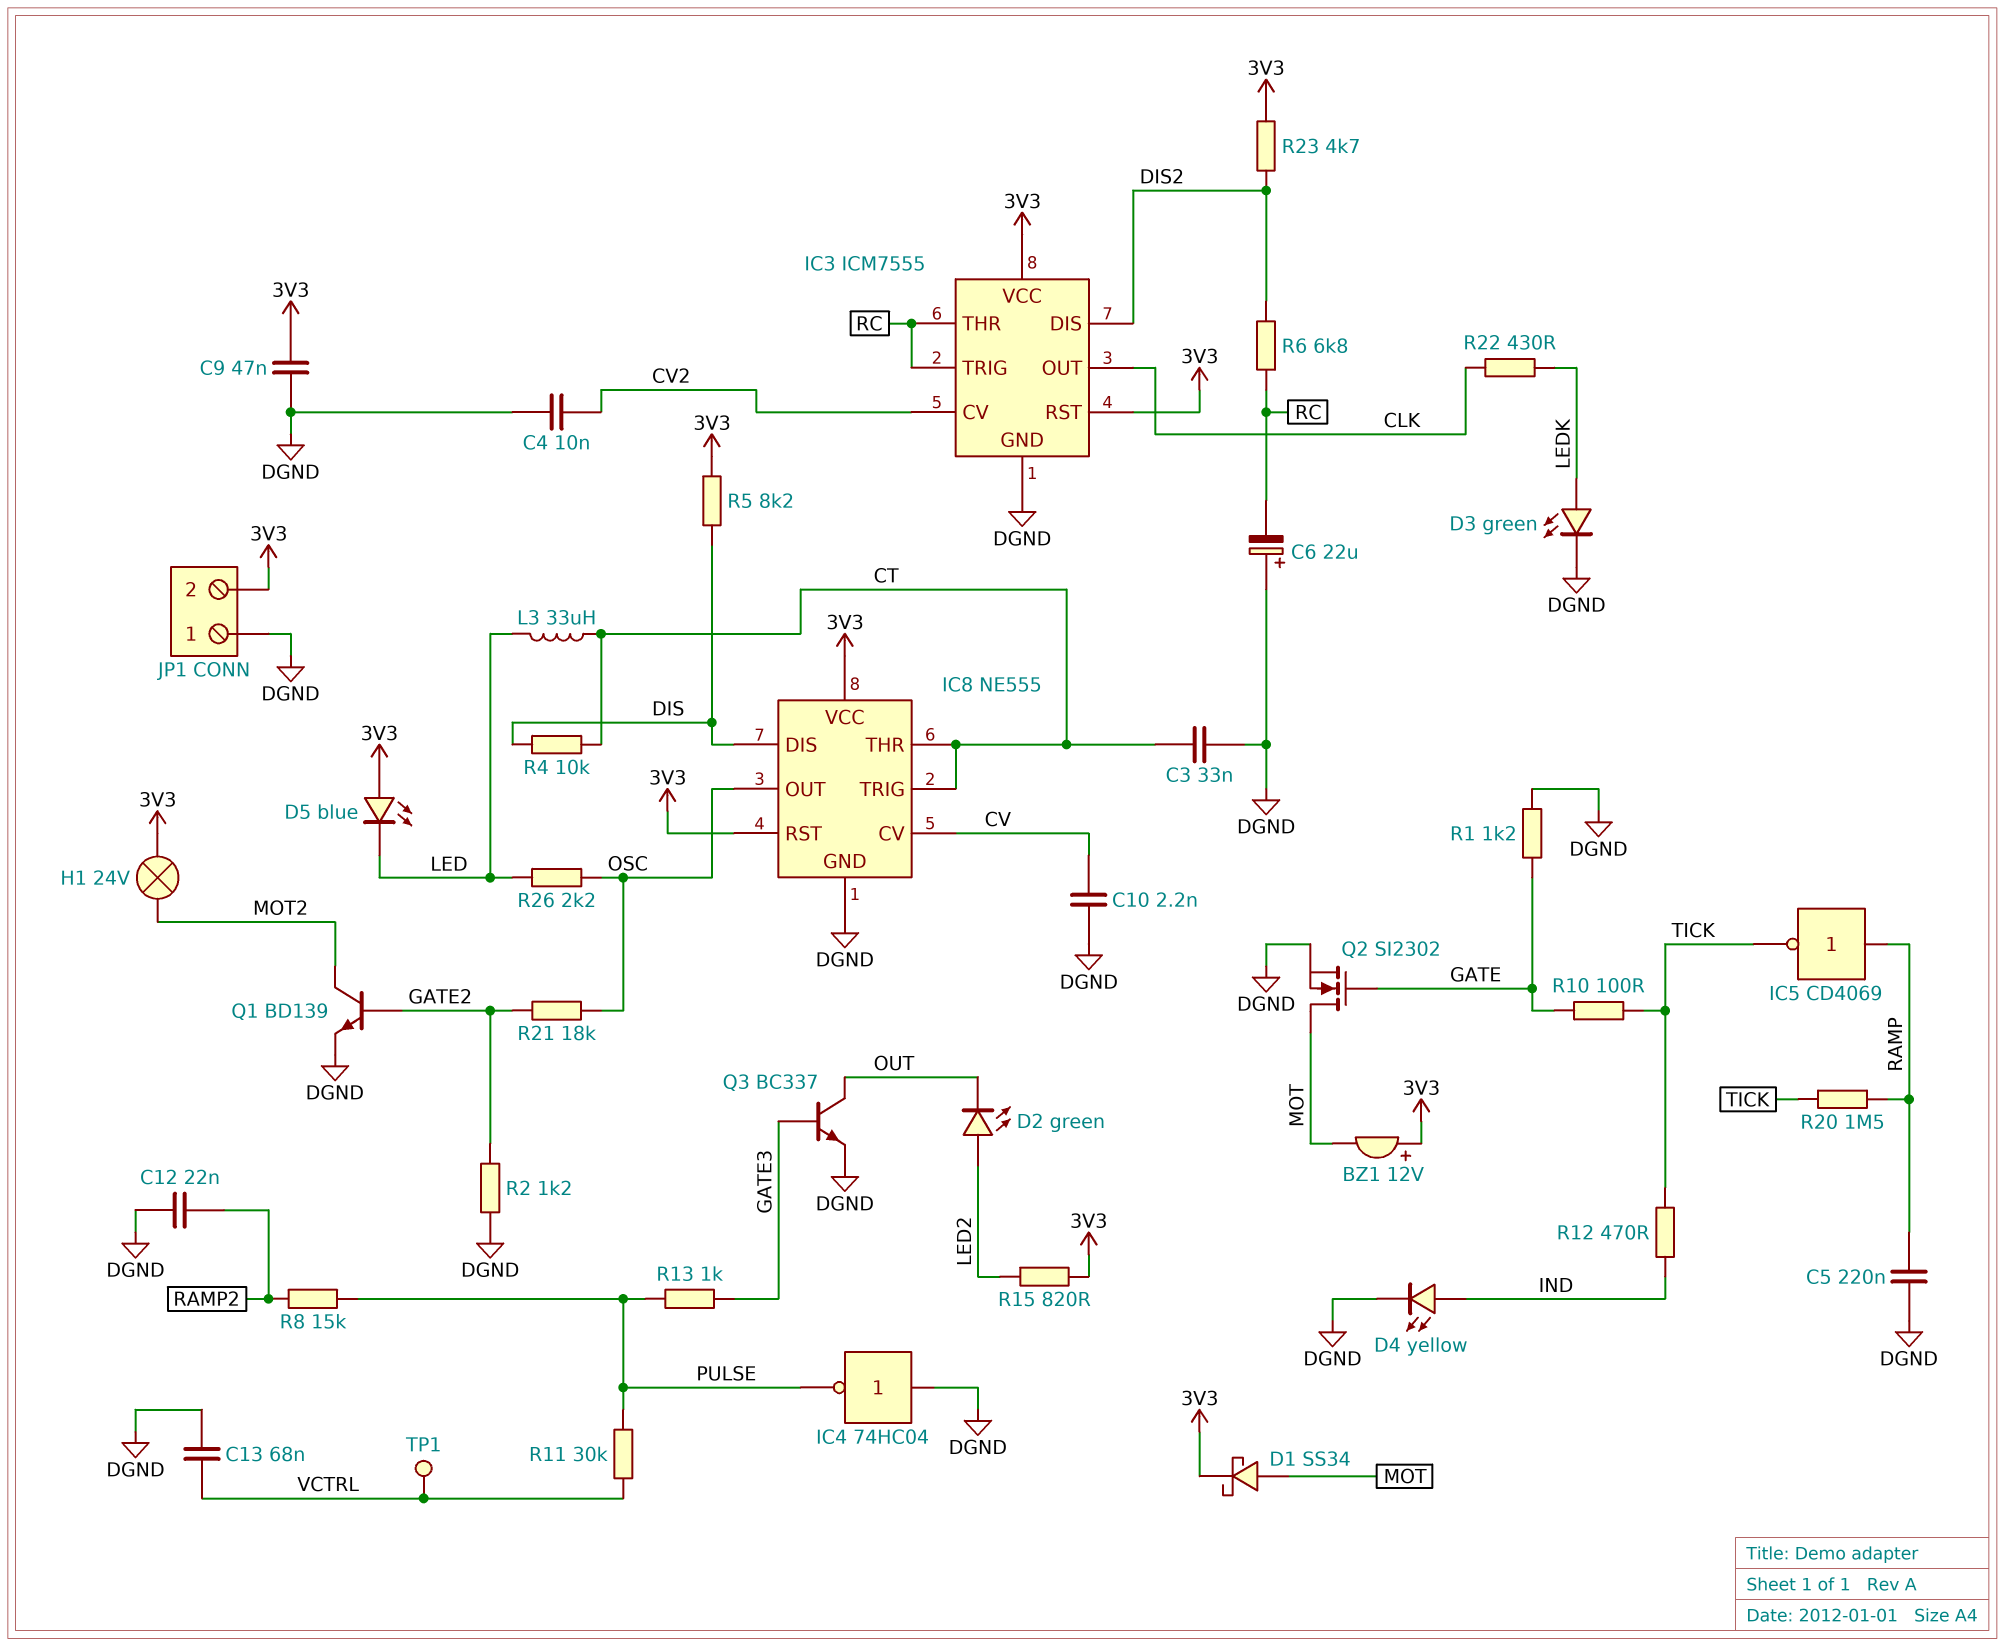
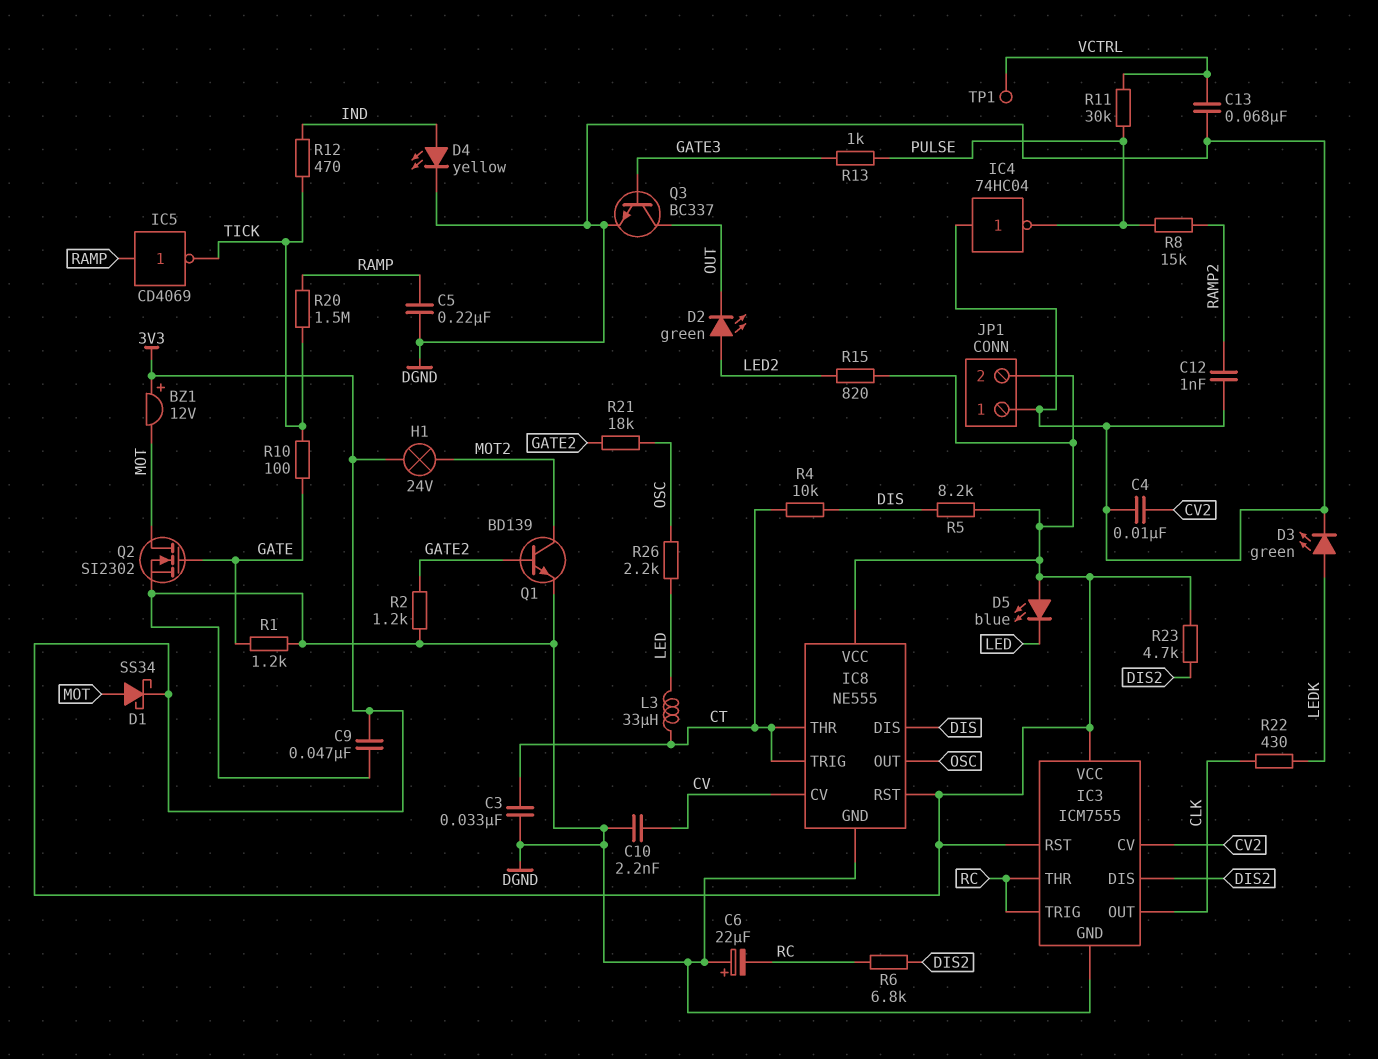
C12: 22nF (DGND, RAMP2) -> 1nF (DGND, RAMP2)

